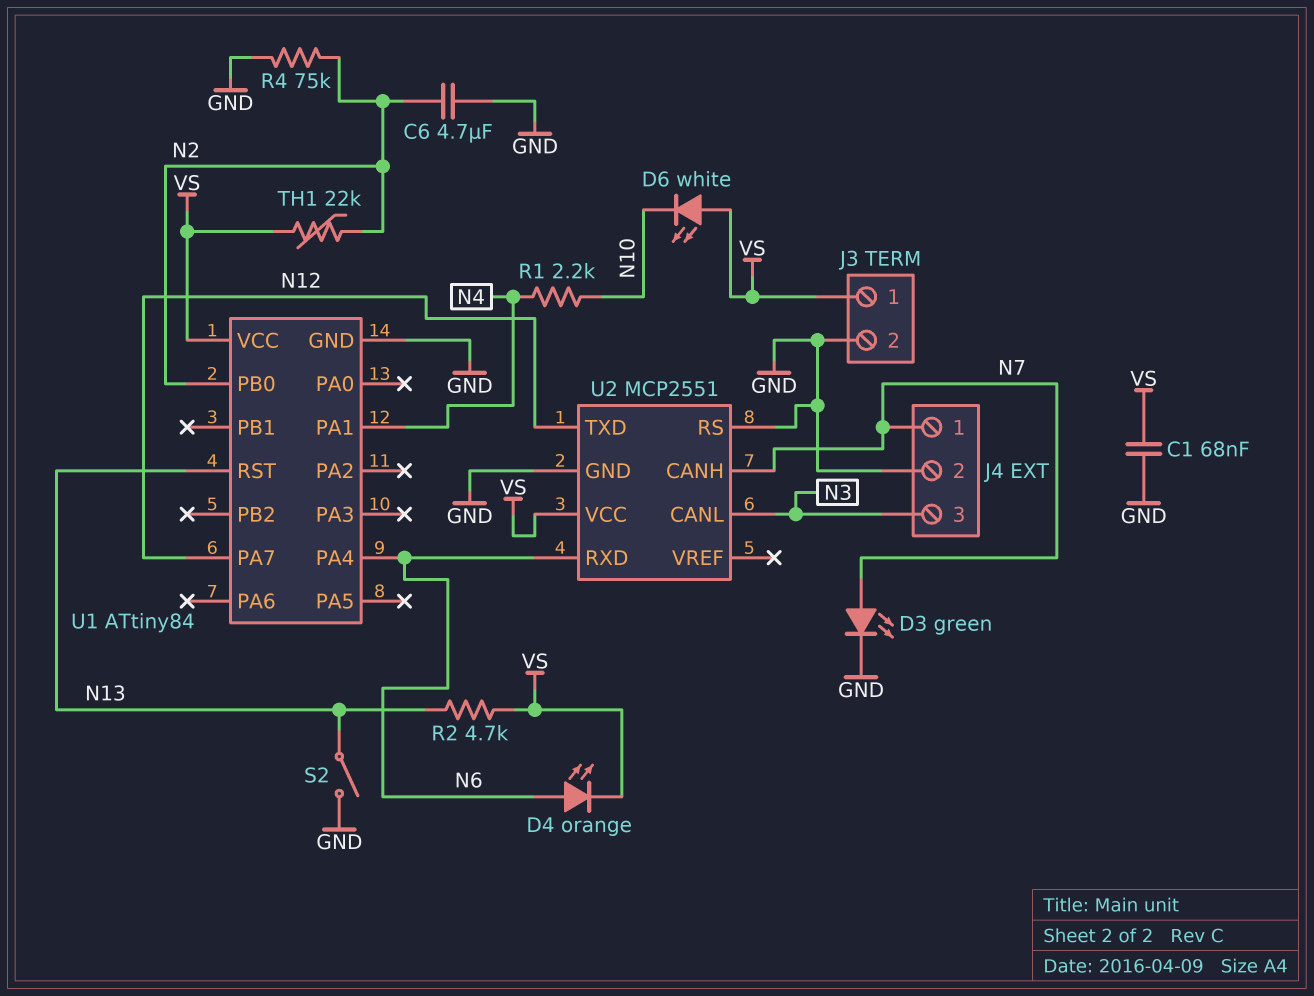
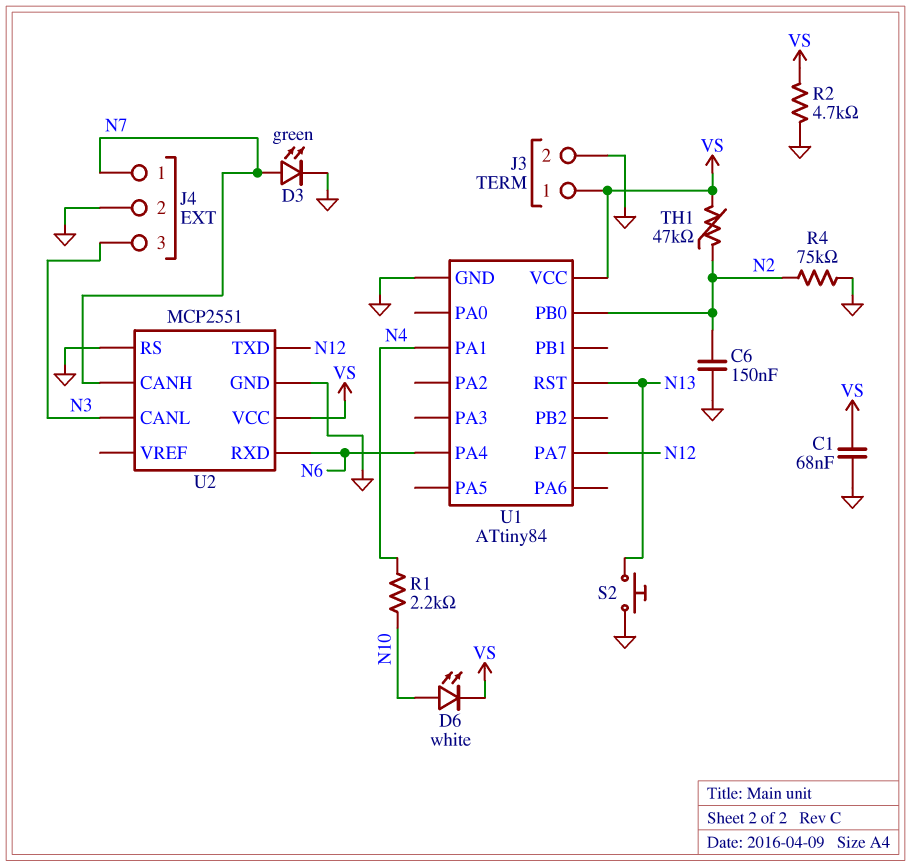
C6: 4.7uF (GND, N2) -> 150nF (GND, N2)
D4: LED orange (A N6, K VS) -> none
D6: LED white (A VS, K N10) -> LED white (A N10, K VS)
R2: 4.7k (N13, VS) -> 4.7k (GND, VS)
S2: switch (GND, N13) -> button (GND, N13)
TH1: 22k (N2, VS) -> 47k (N2, VS)

